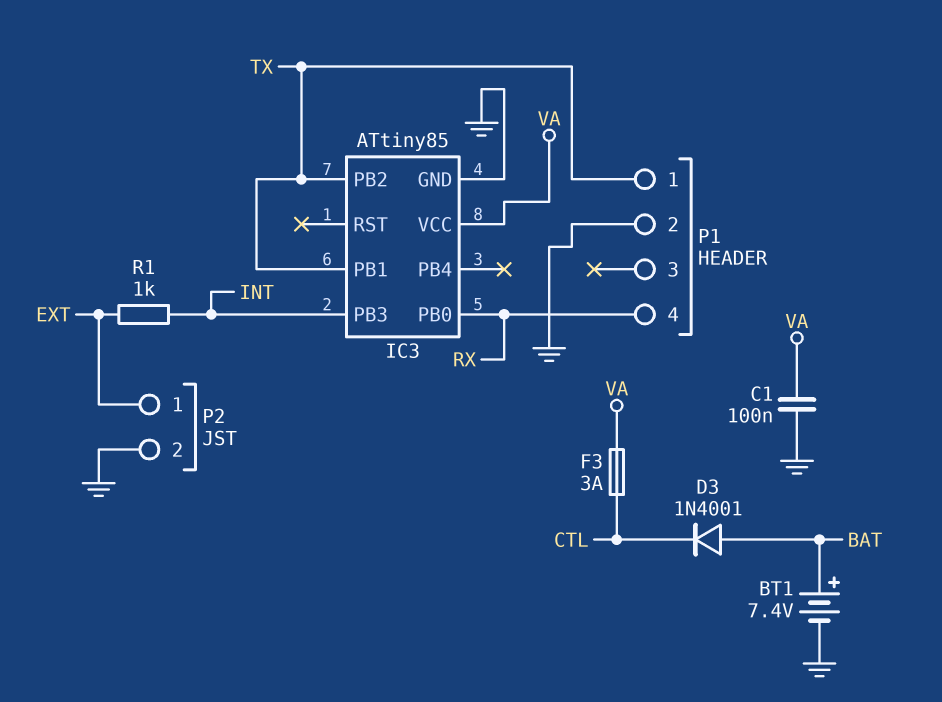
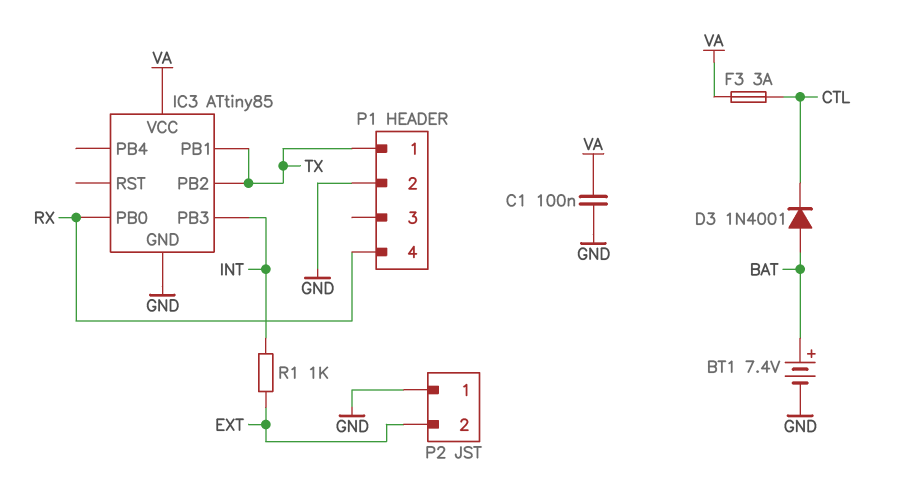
P2 pin 1: EXT -> GND
P2 pin 2: GND -> EXT

